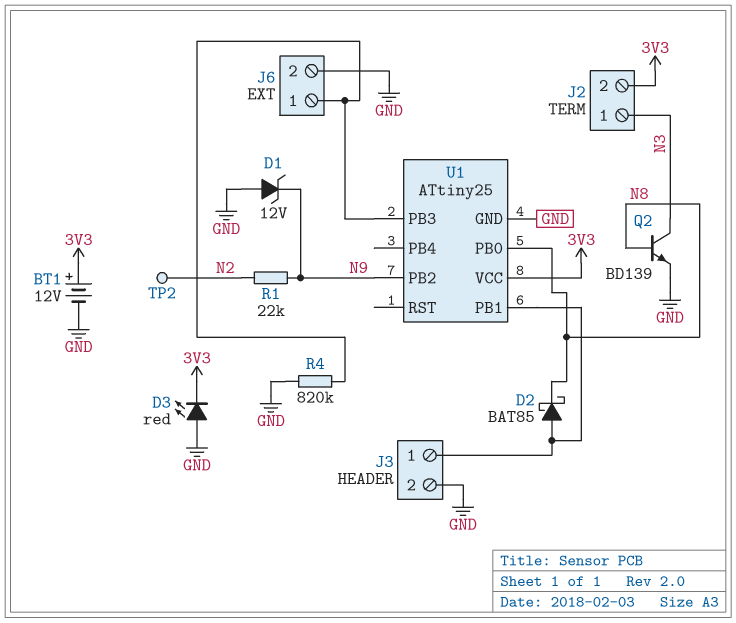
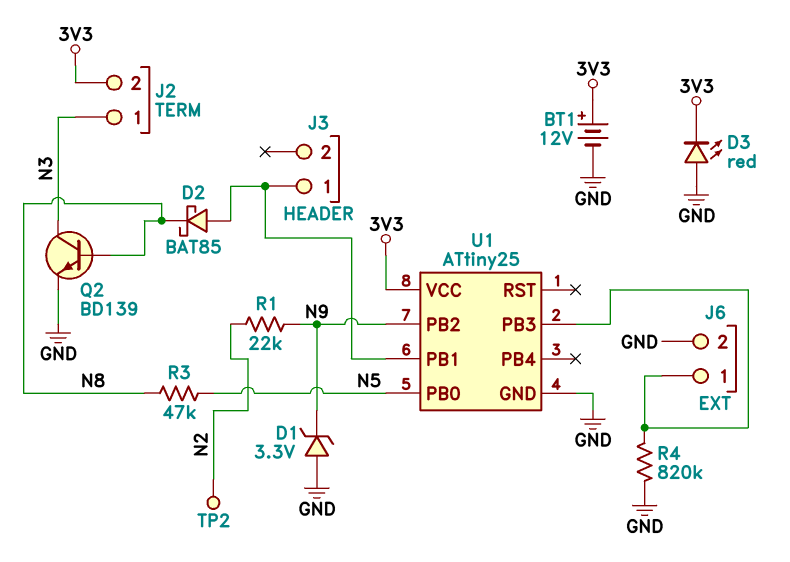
D1: zener 12V (A GND, K N9) -> zener 3.3V (A GND, K N9)
J3 pin 2: GND -> none
R3: none -> 47k (N5, N8)
U1 pin PB0: N8 -> N5

